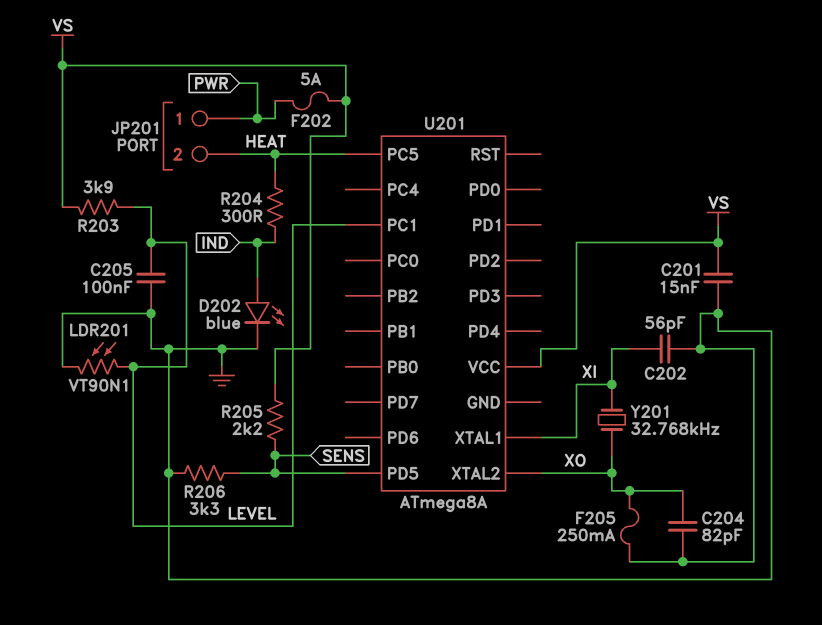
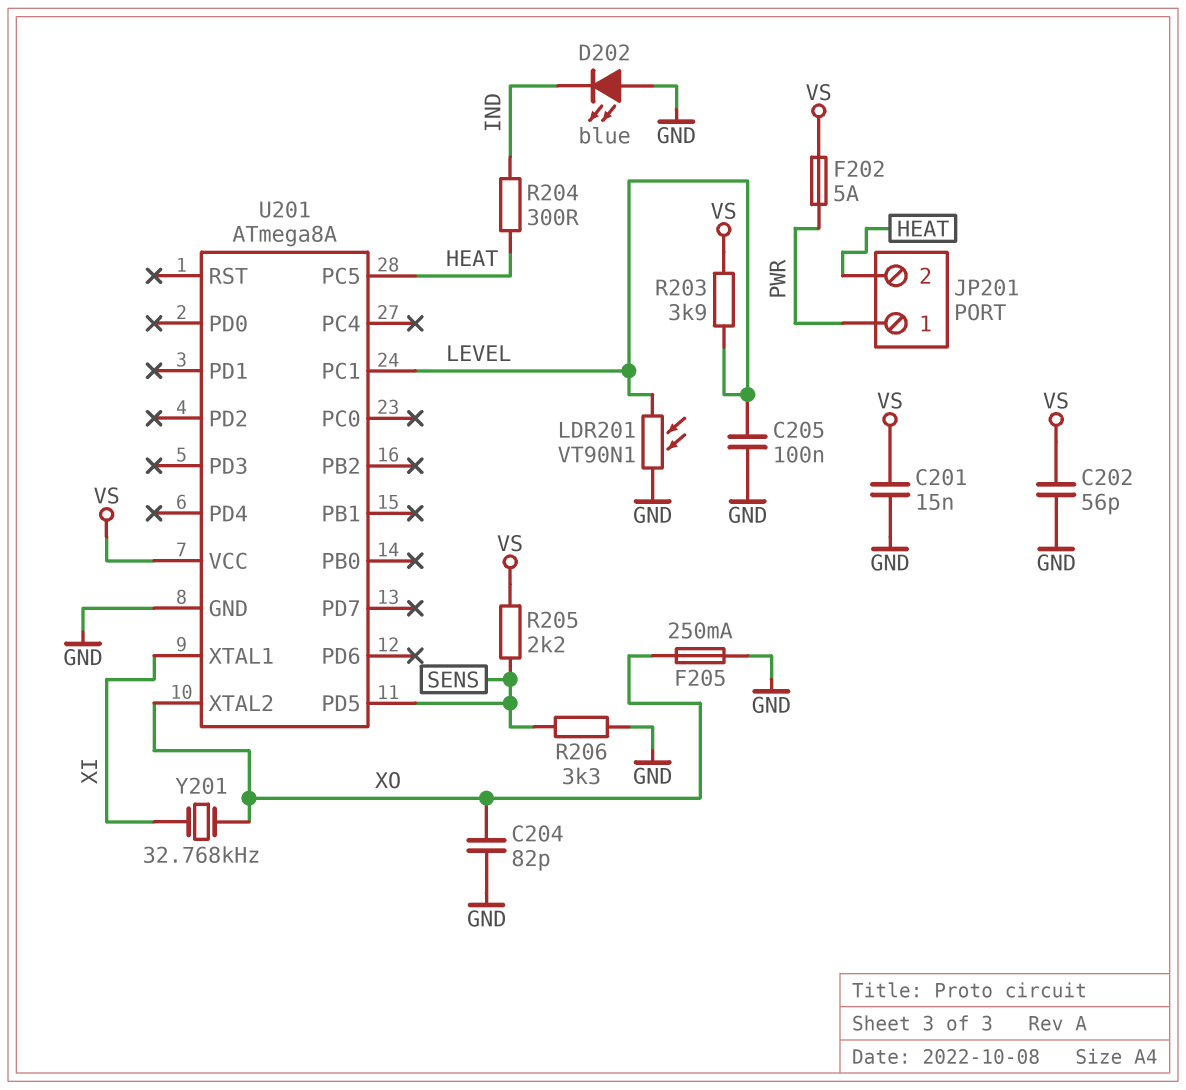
C202: 56pF (GND, XI) -> 56pF (GND, VS)
D202: LED blue (A IND, K GND) -> LED blue (A GND, K IND)
U201 pin GND: none -> GND

